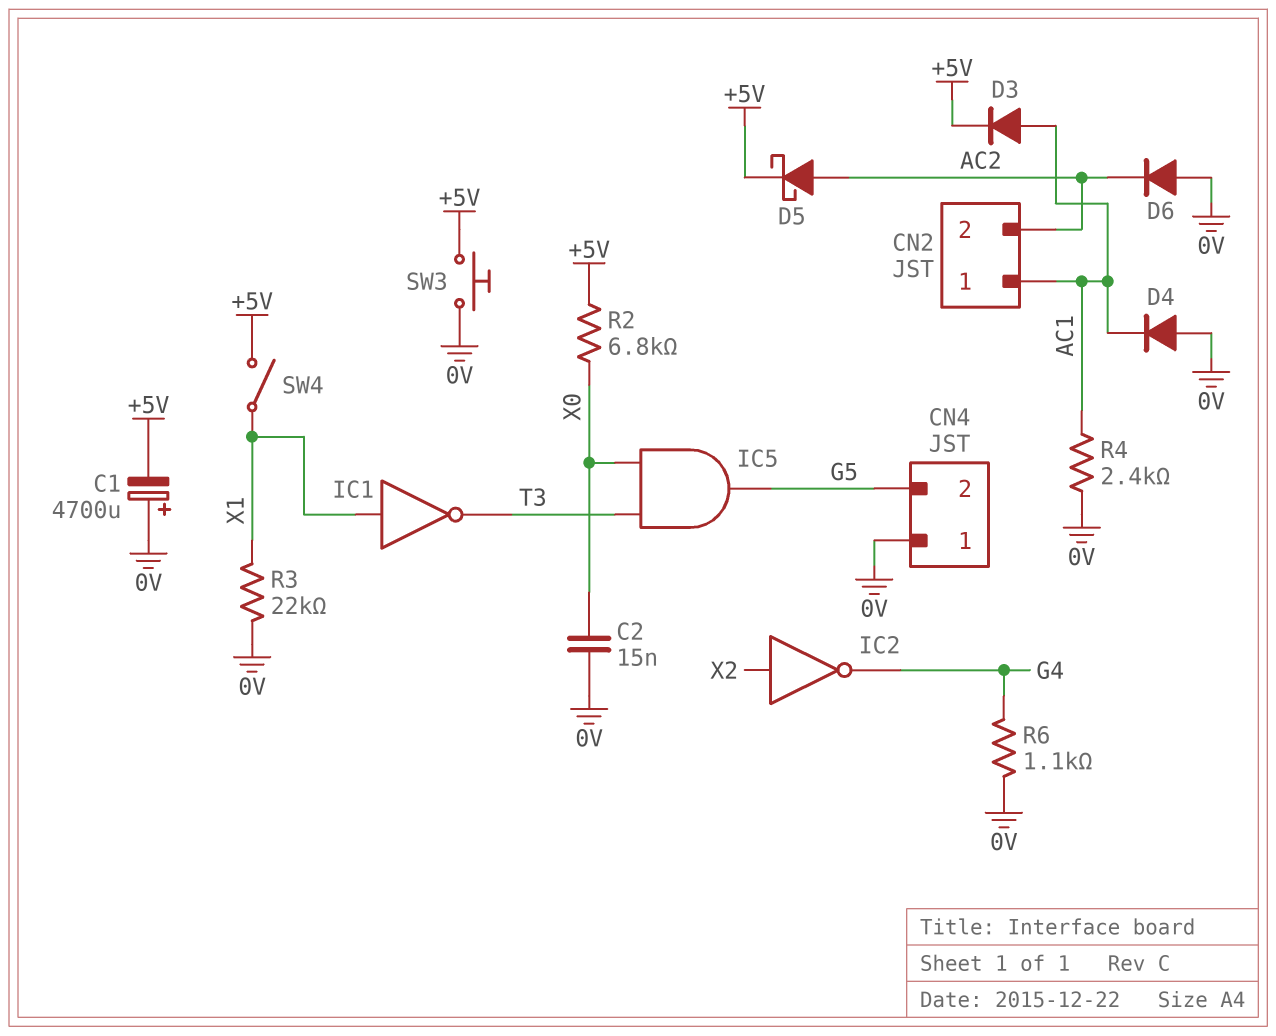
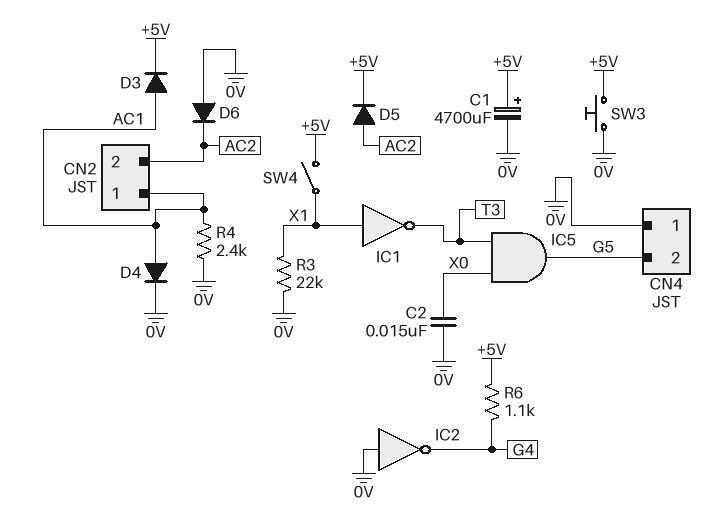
C1: 4700uF (plus 0V, minus +5V) -> 4700uF (plus +5V, minus 0V)
D4: diode (A 0V, K AC1) -> diode (A AC1, K 0V)
D5: schottky (A AC2, K +5V) -> diode (A AC2, K +5V)
IC2: NOT (in X2, out G4) -> NOT (in 0V, out G4)
R2: 6.8k (+5V, X0) -> none
R6: 1.1k (0V, G4) -> 1.1k (+5V, G4)

